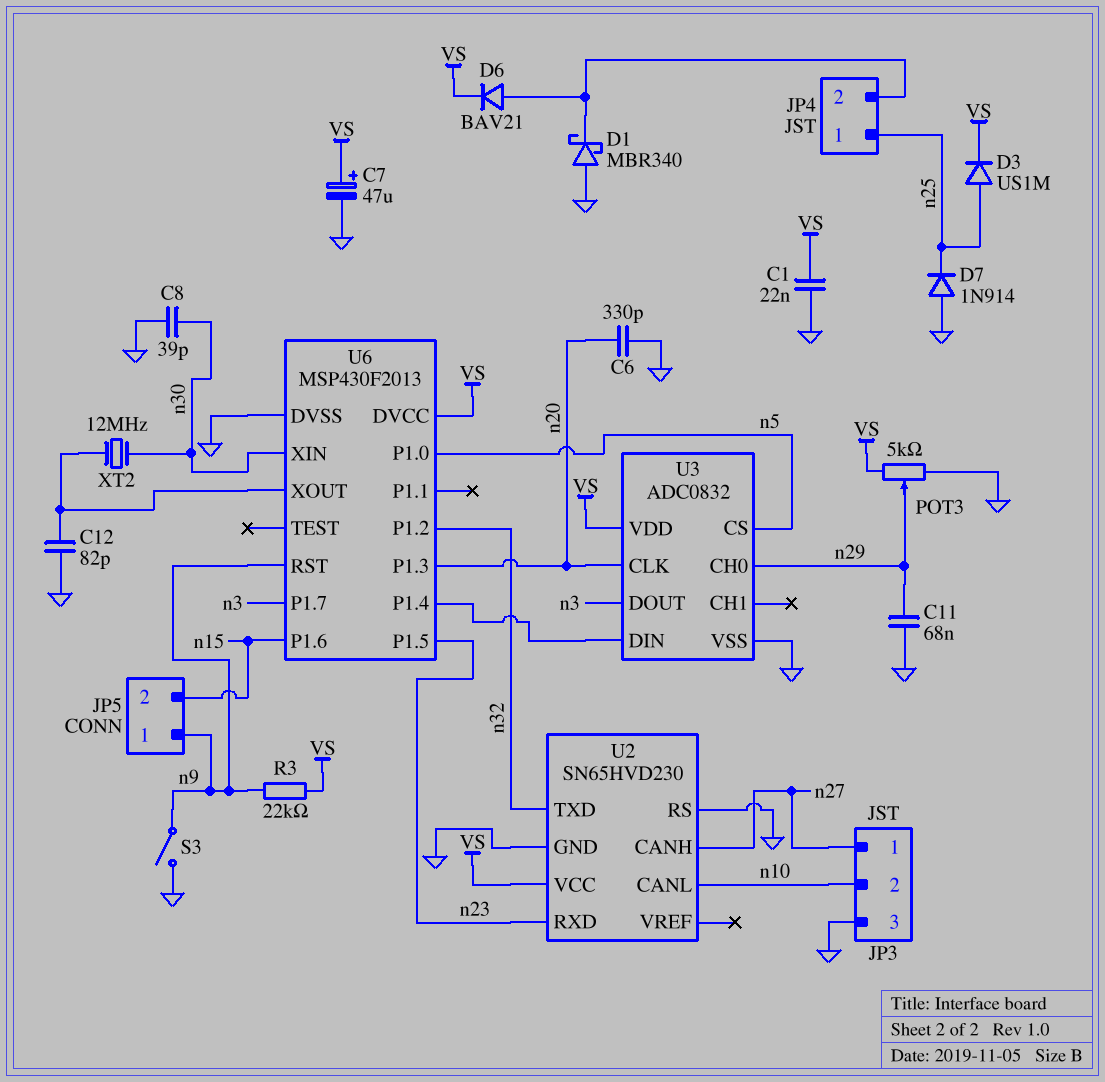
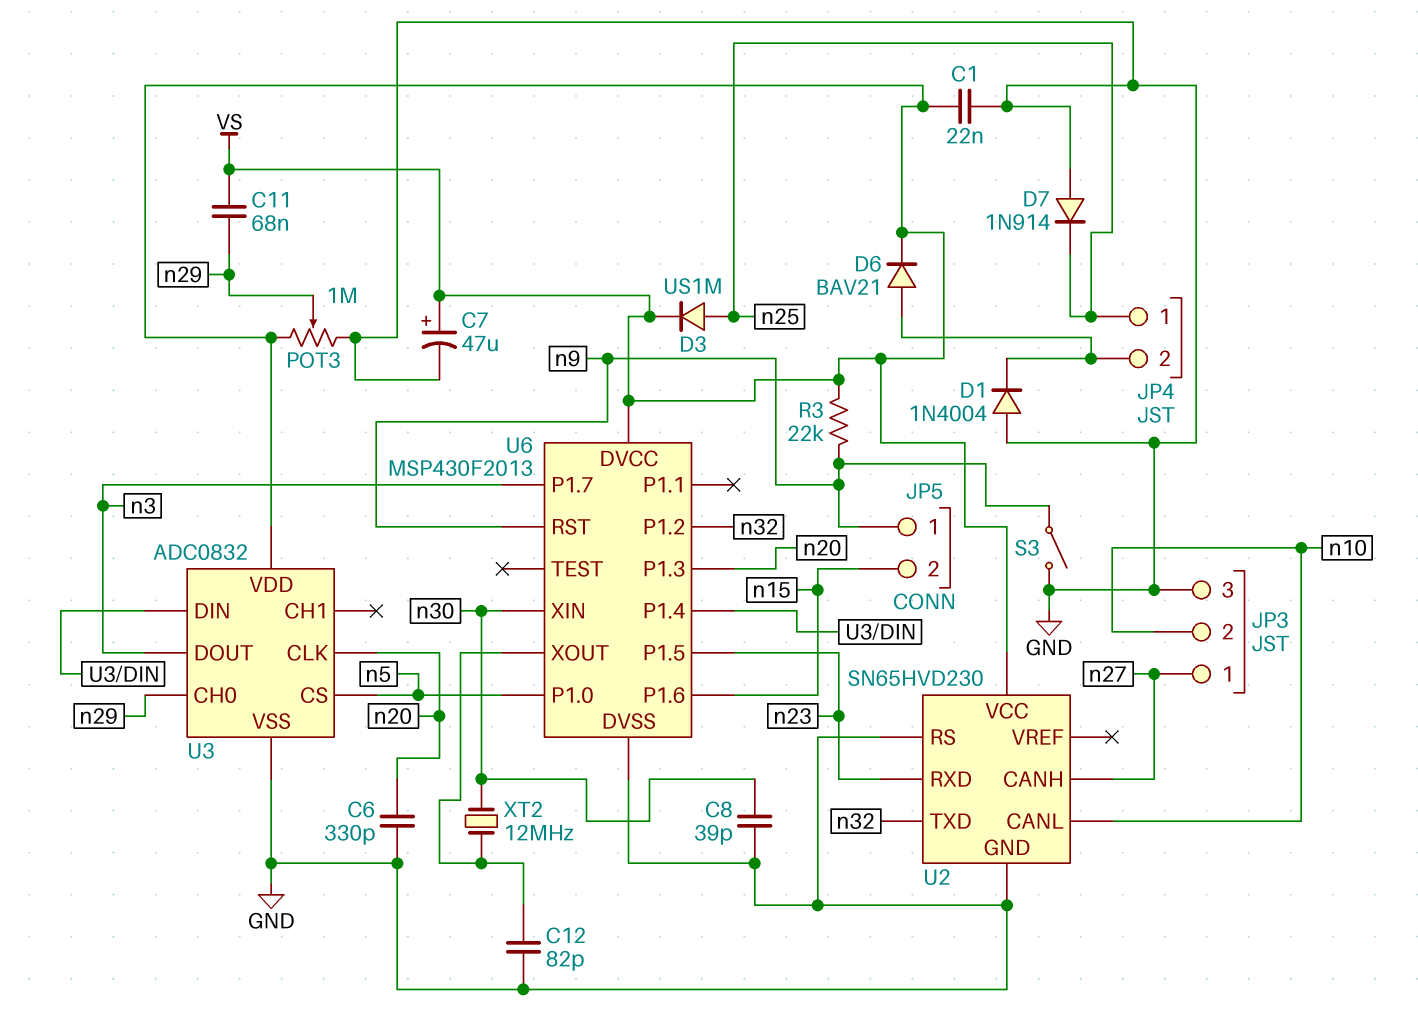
C11: 68nF (GND, n29) -> 68nF (VS, n29)
D1: schottky MBR340 (A GND, K JP4/2) -> diode 1N4004 (A GND, K JP4/2)
POT3: 5k (GND, VS, wiper n29) -> 1M (GND, VS, wiper n29)

